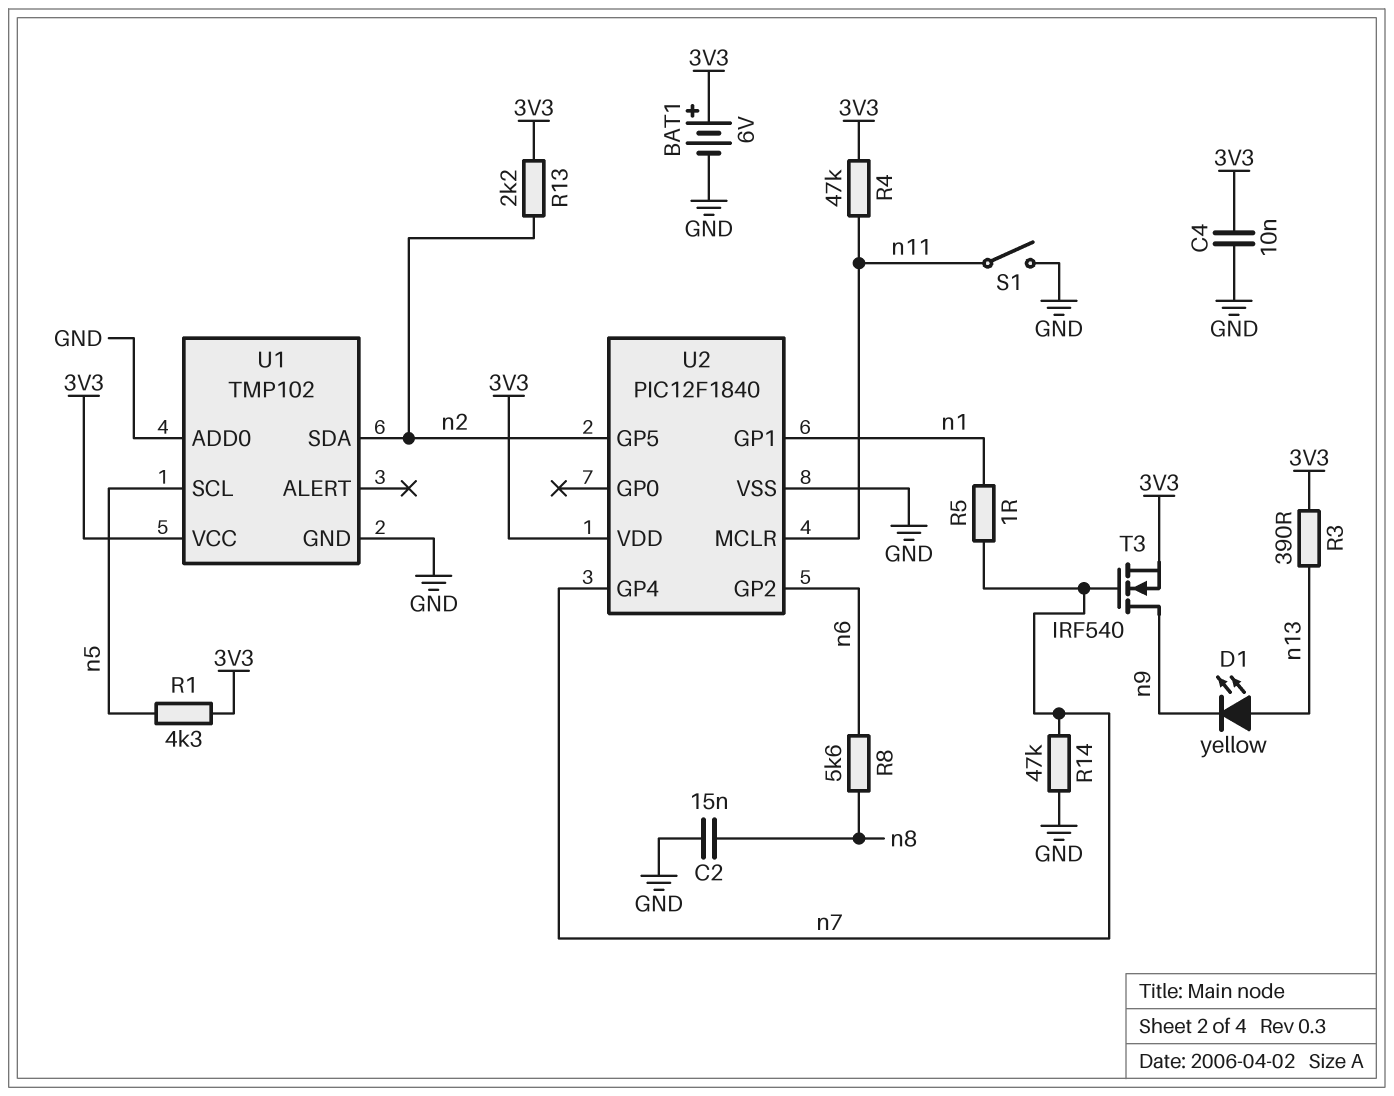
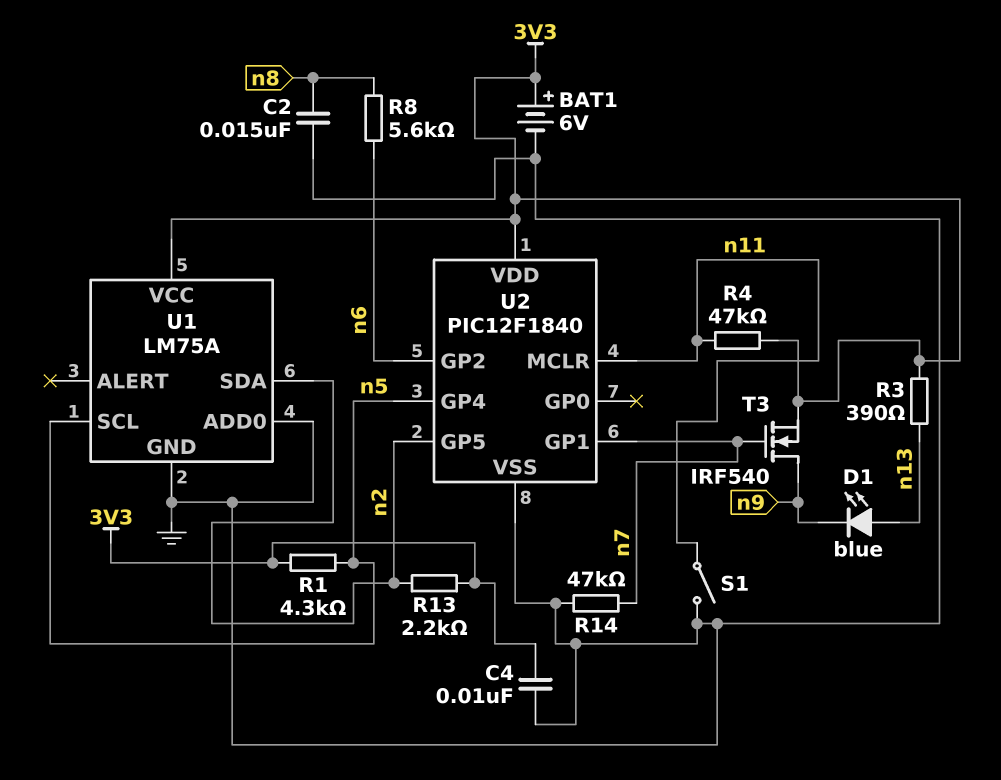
D1: LED yellow (A n13, K n9) -> LED blue (A n13, K n9)
R5: 1 (n1, n7) -> none
U1: TMP102 -> LM75A
U2 pin GP1: n1 -> n7
U2 pin GP4: n7 -> n5

